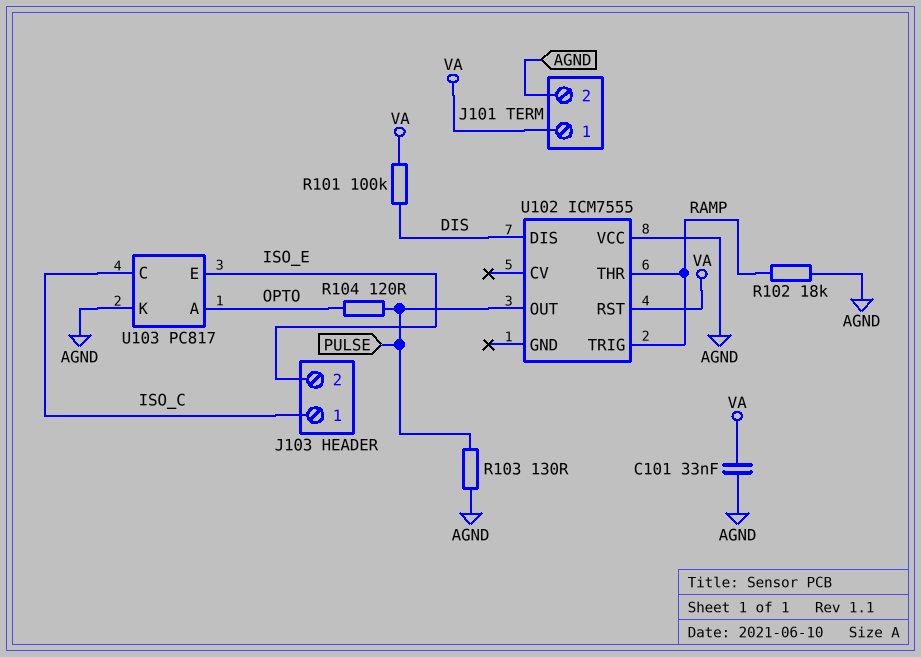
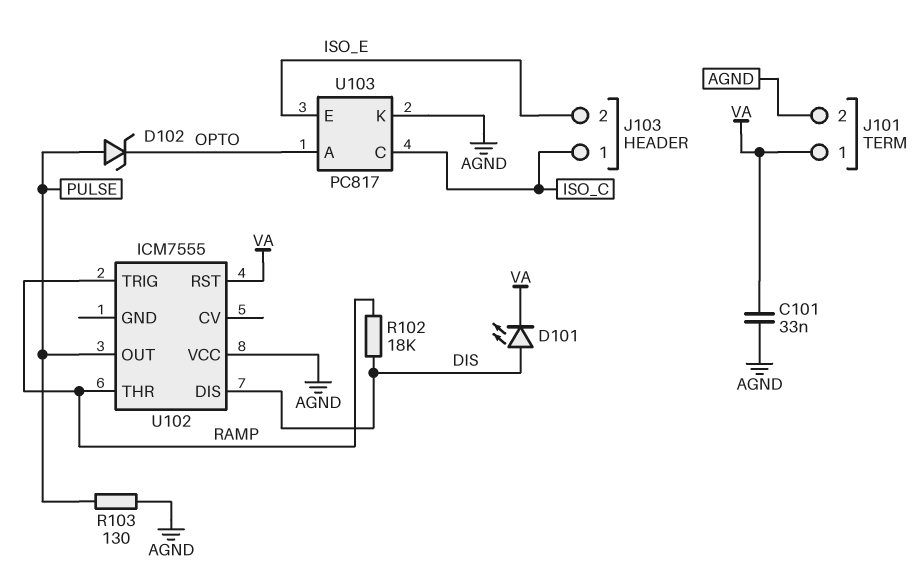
D101: none -> LED (A DIS, K VA)
D102: none -> zener (A PULSE, K OPTO)
R101: 100k (DIS, VA) -> none
R102: 18k (AGND, RAMP) -> 18k (DIS, RAMP)
R104: 120 (OPTO, PULSE) -> none

